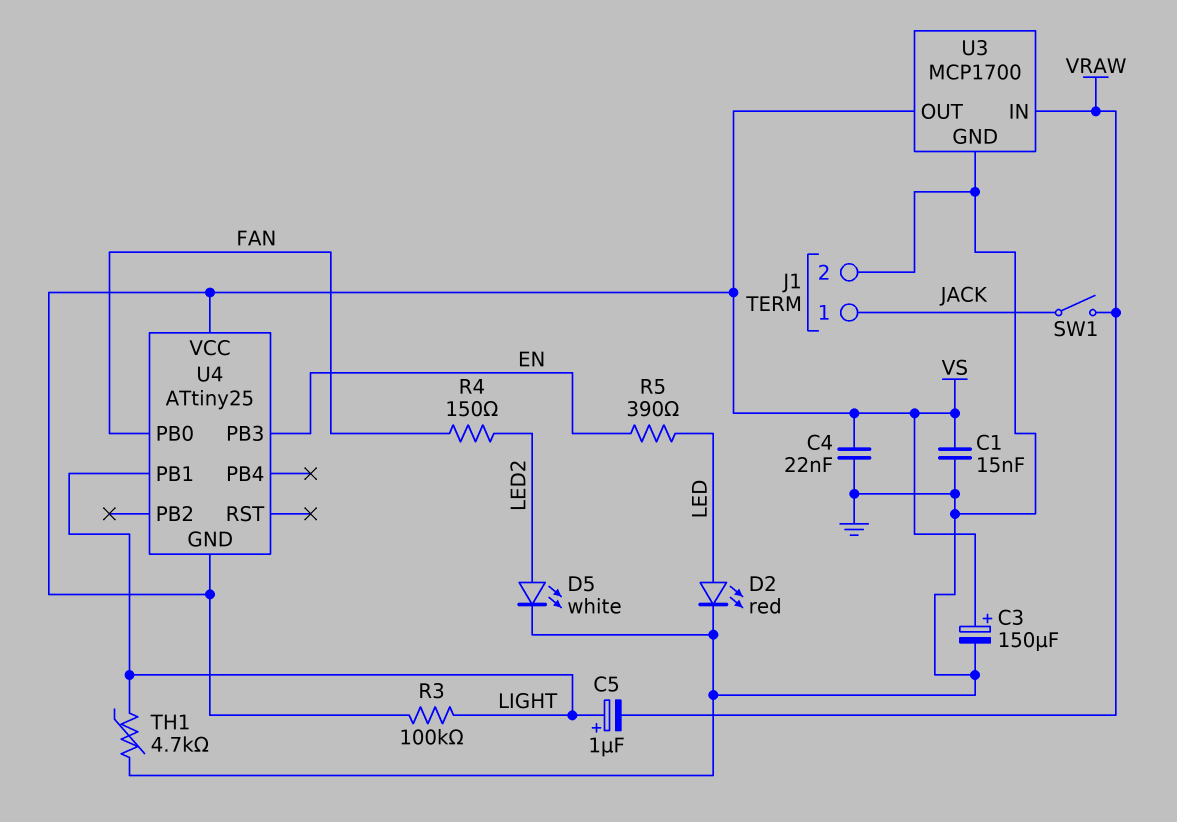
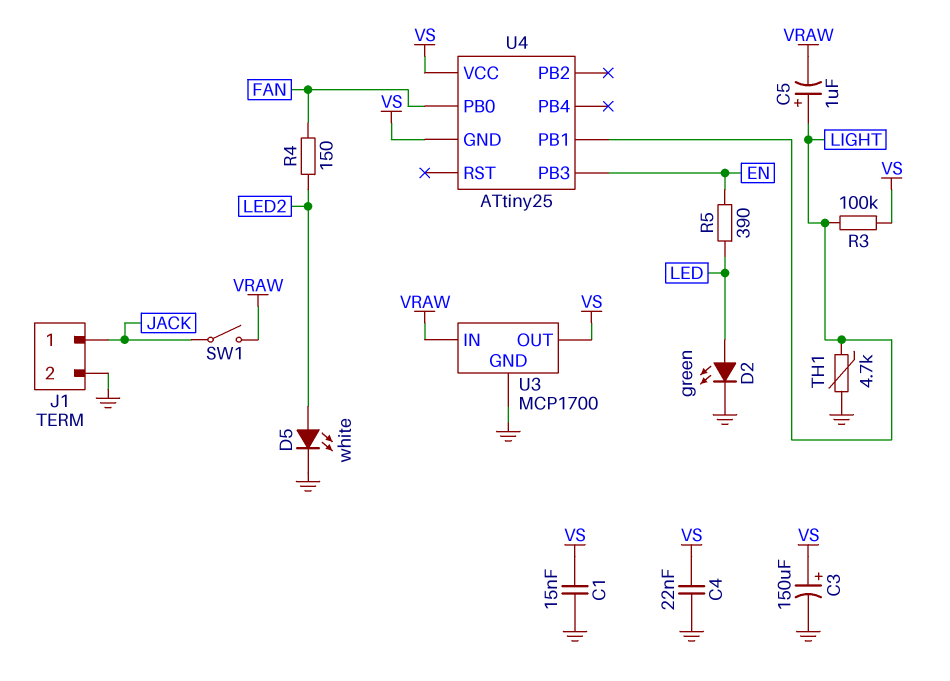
D2: LED red (A LED, K GND) -> LED green (A LED, K GND)

